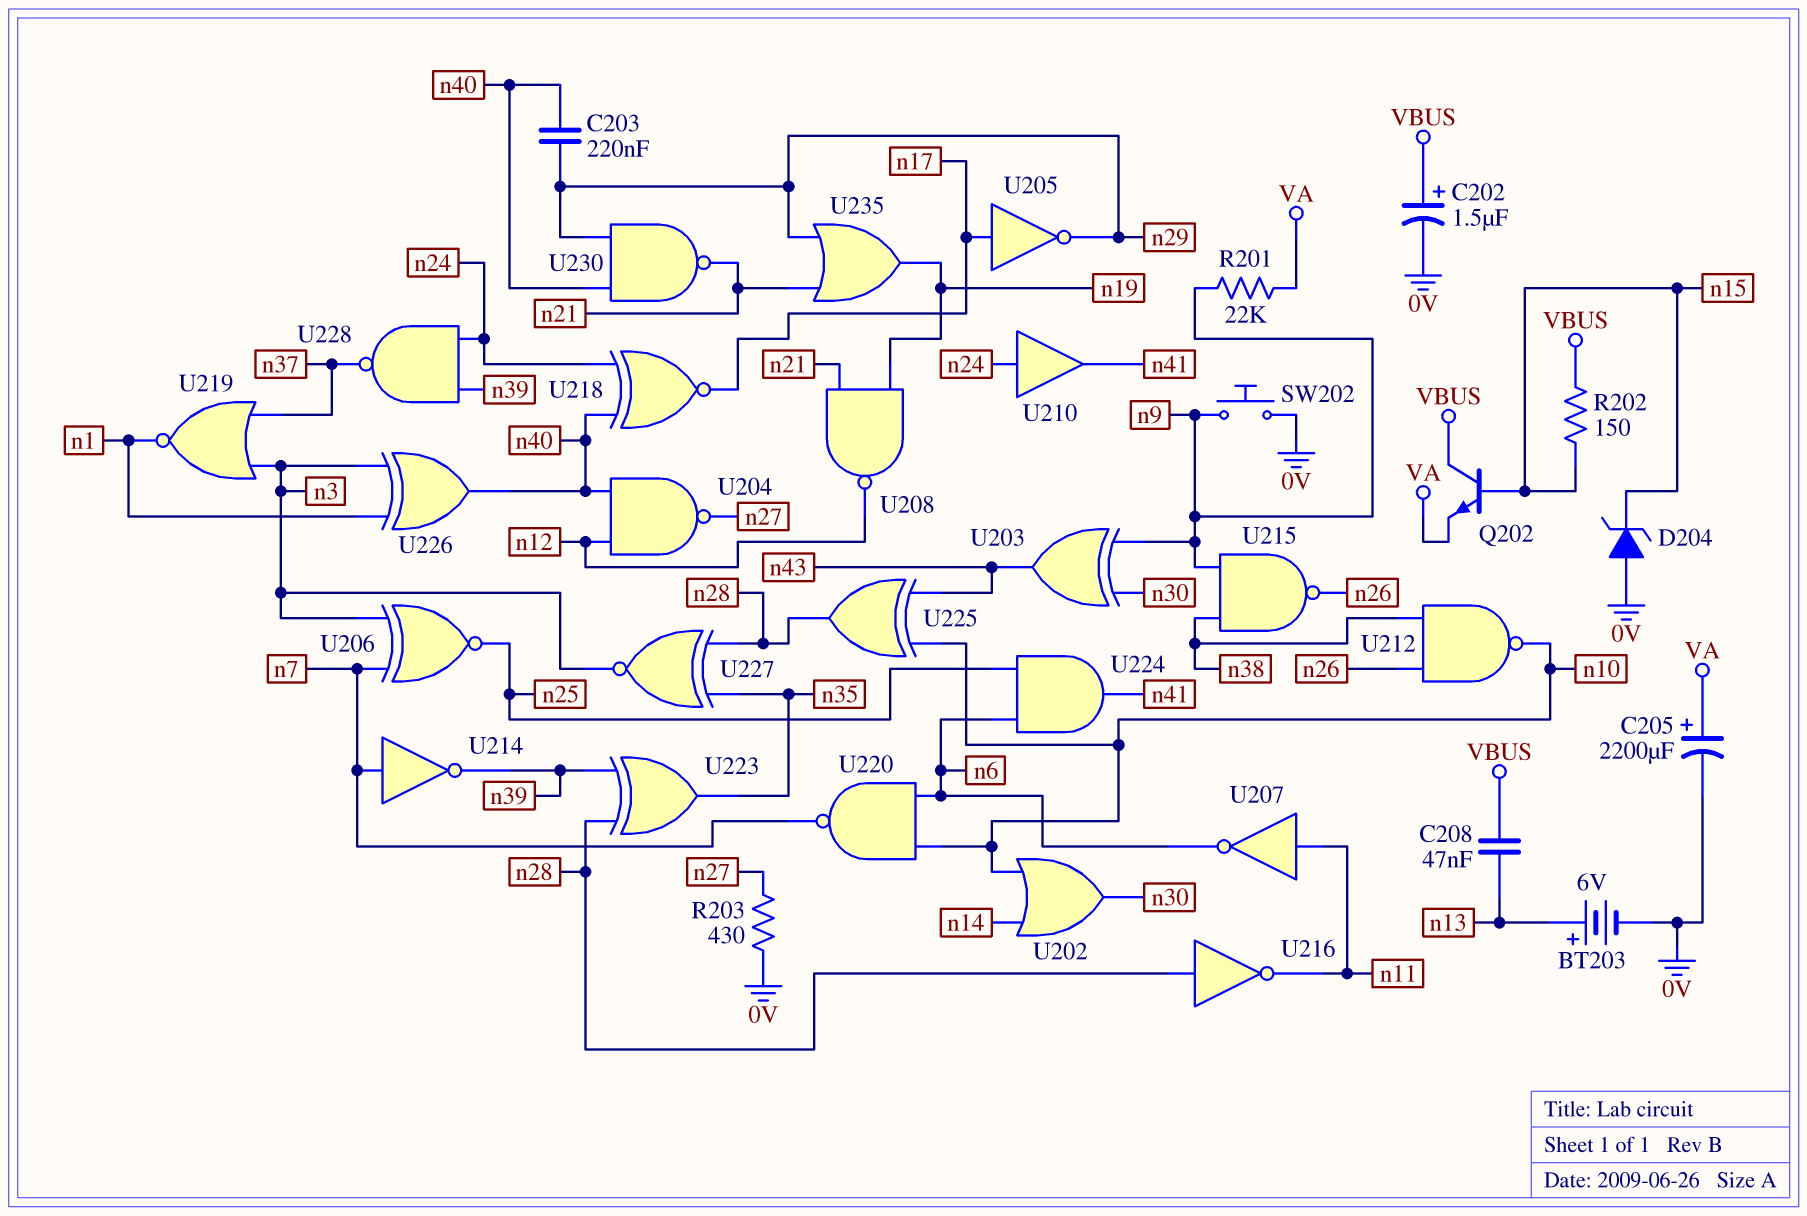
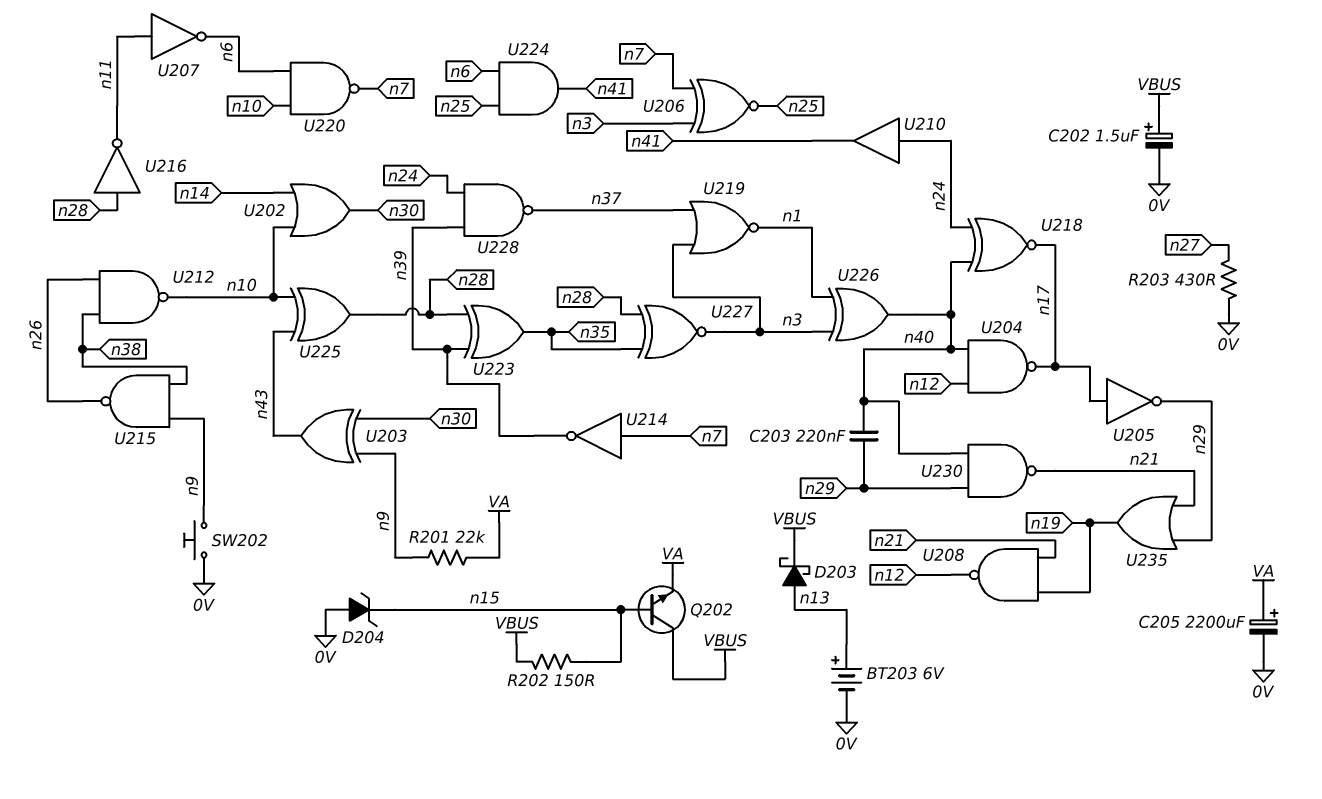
C208: 47nF (VBUS, n13) -> none
D203: none -> schottky (A n13, K VBUS)
U204: NAND (in n12, in n40, out n27) -> NAND (in n12, in n40, out n17)

